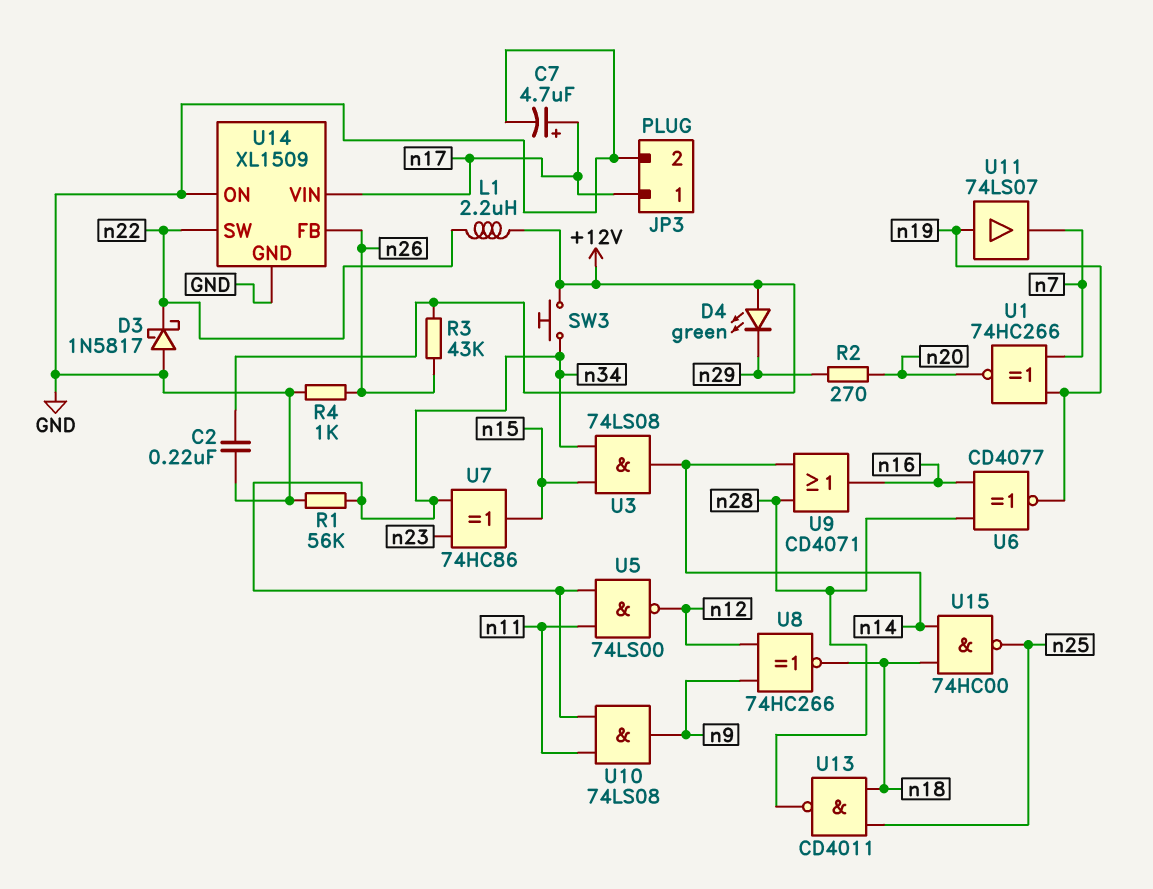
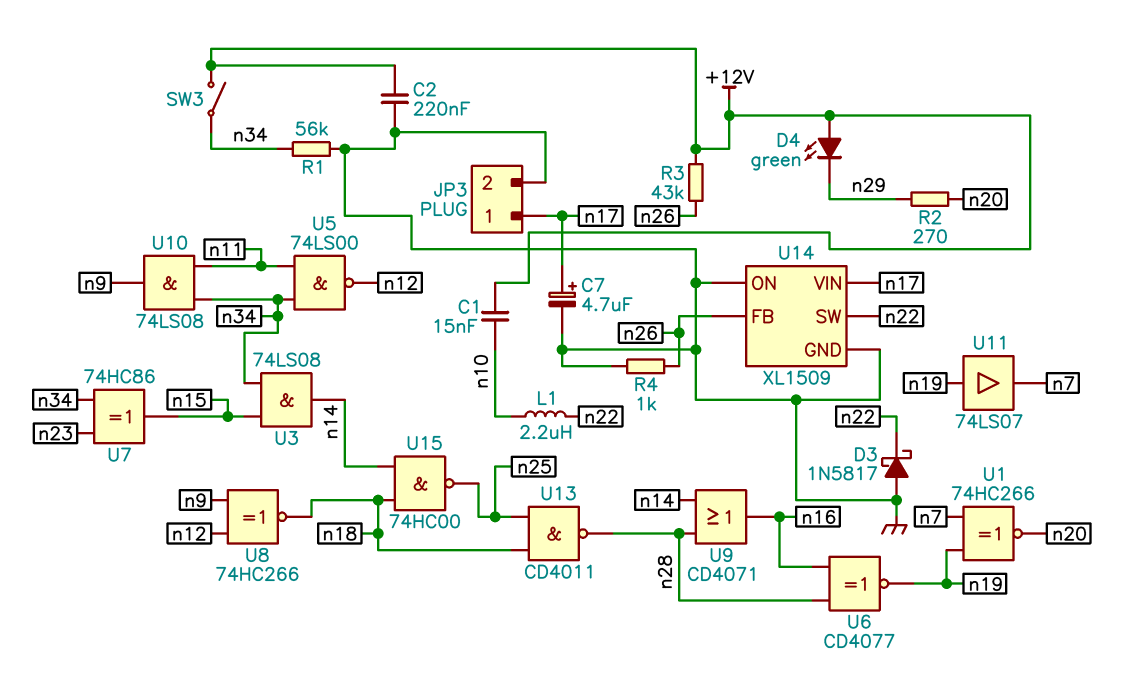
C1: none -> 15nF (+12V, n10)
L1: 2.2uH (+12V, n22) -> 2.2uH (n10, n22)
SW3: button (+12V, n34) -> switch (+12V, n34)

